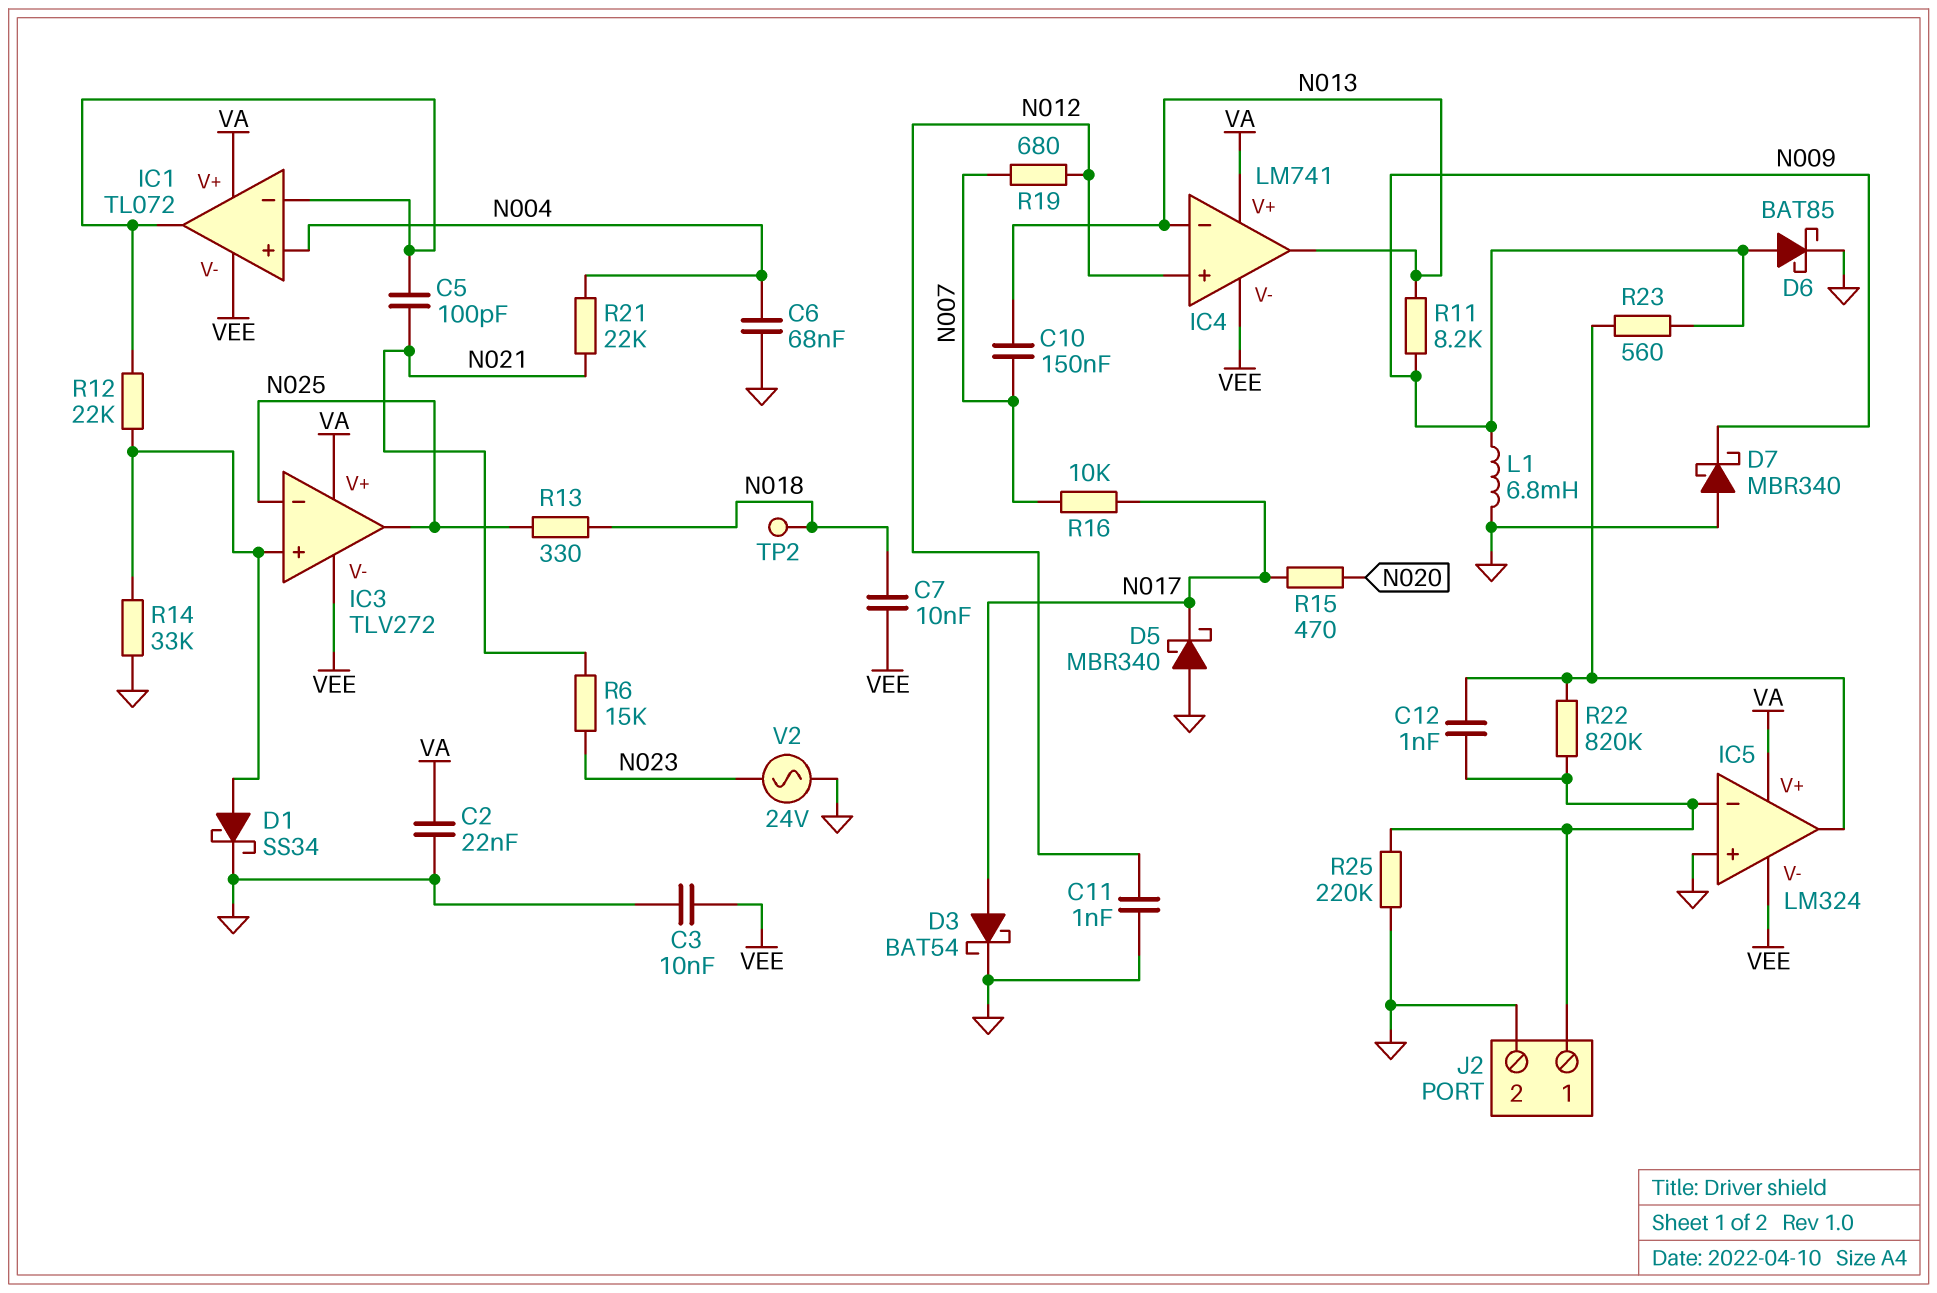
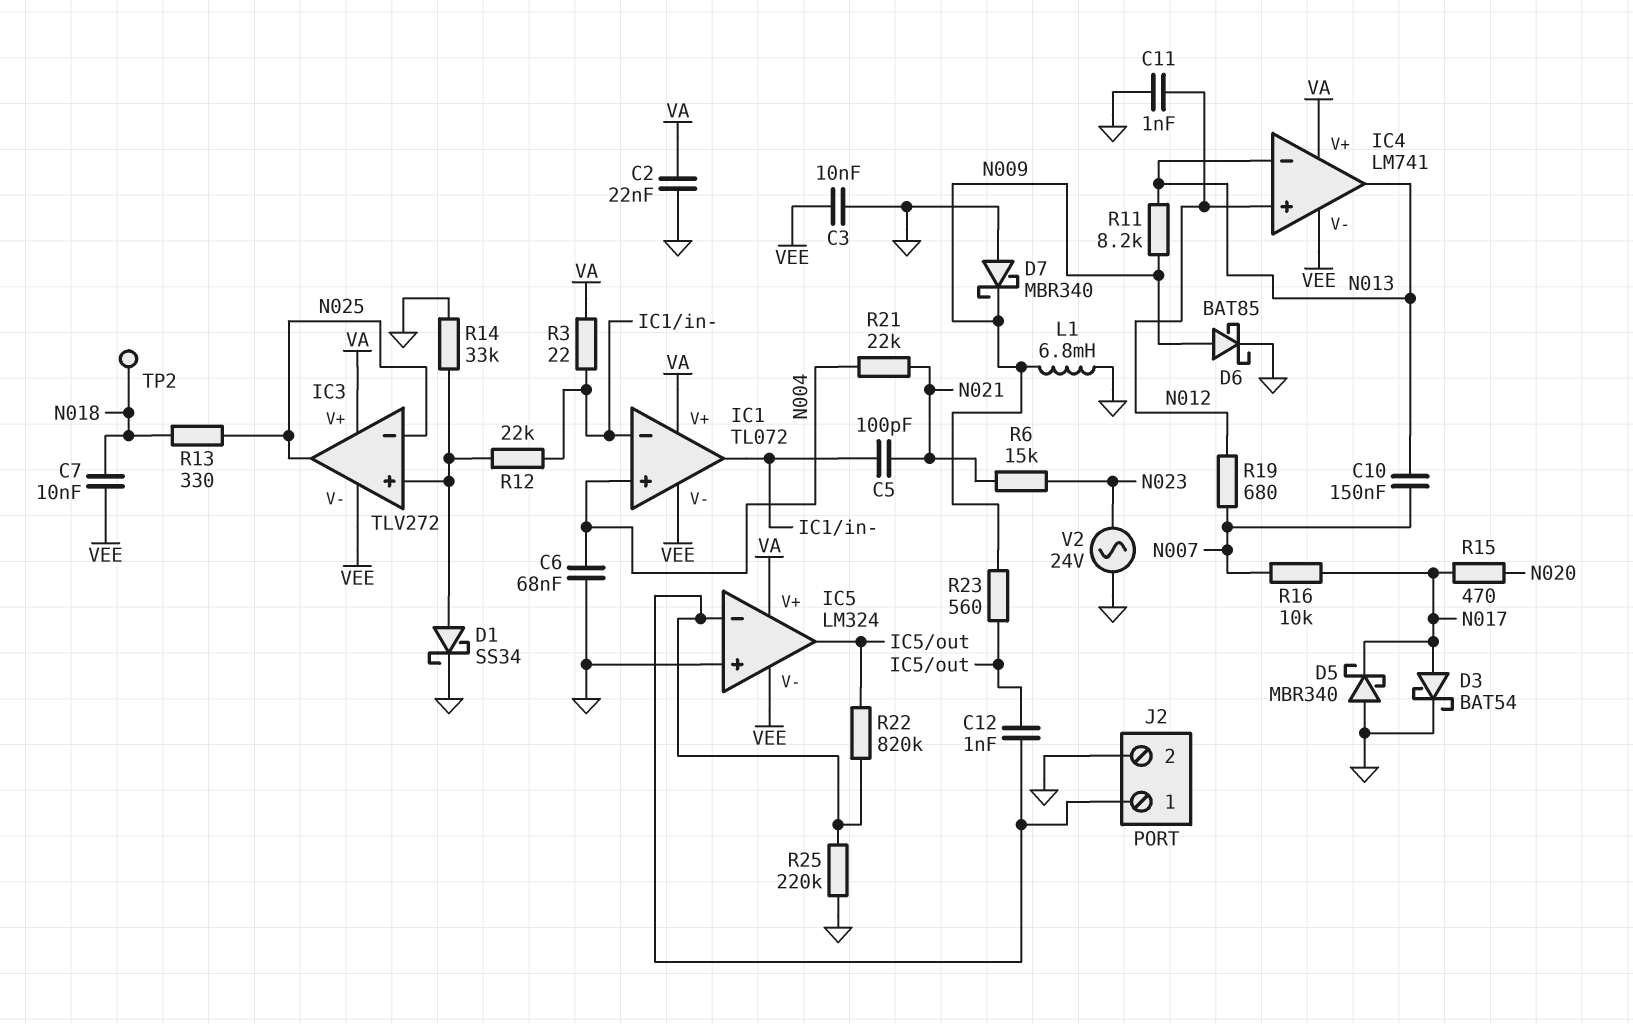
R3: none -> 22 (IC1/in-, VA)

